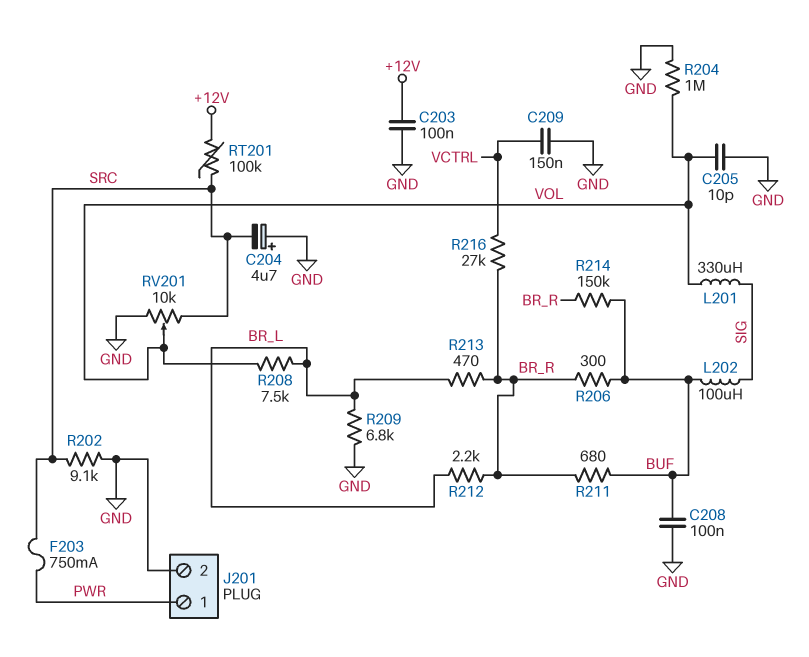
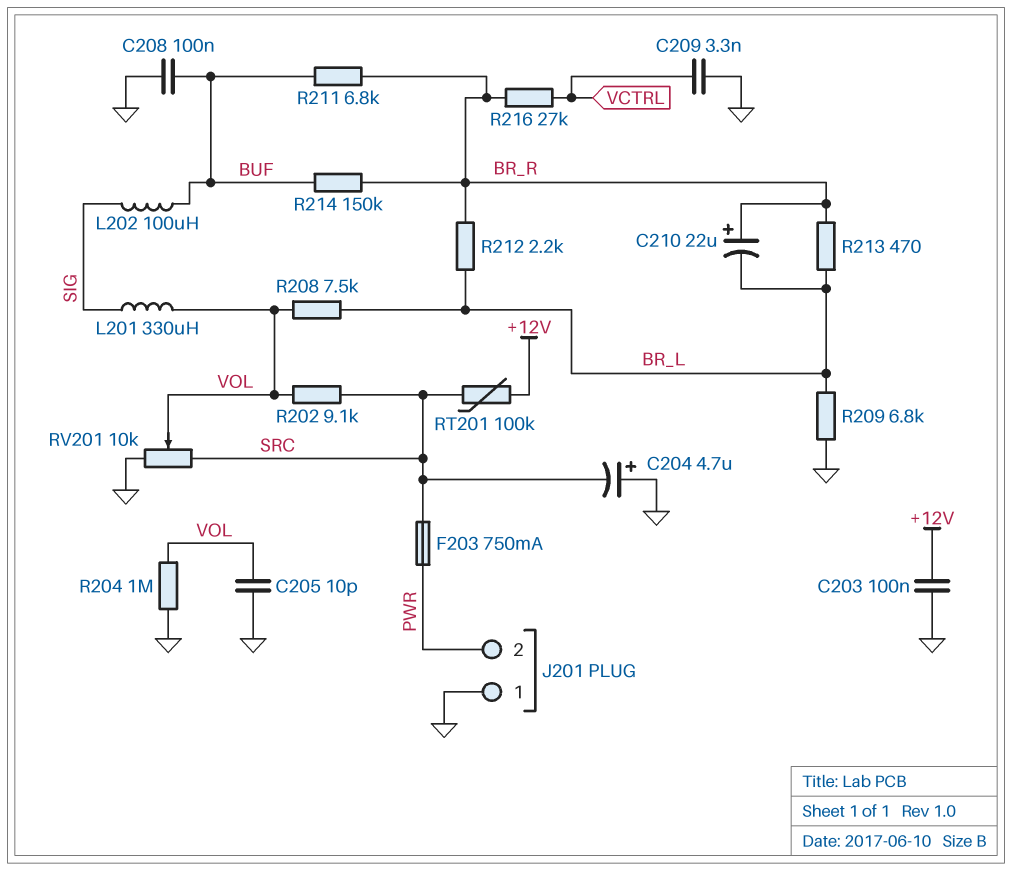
C209: 150nF (GND, VCTRL) -> 3.3nF (GND, VCTRL)
C210: none -> 22uF (plus BR_R, minus BR_L)
J201 pin 1: PWR -> GND
J201 pin 2: GND -> PWR
R202: 9.1k (GND, SRC) -> 9.1k (SRC, VOL)
R206: 300 (BR_R, BUF) -> none
R211: 680 (BR_R, BUF) -> 6.8k (BR_R, BUF)

